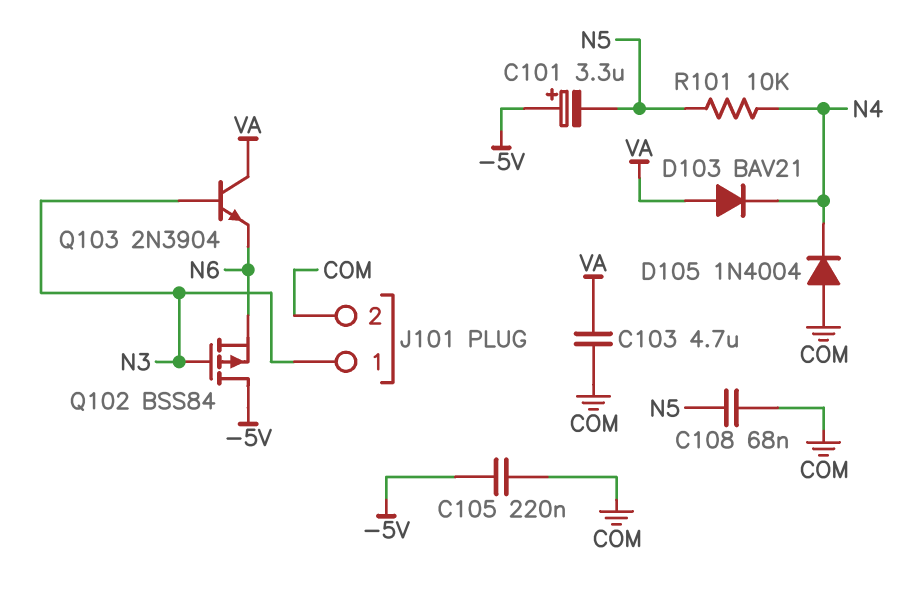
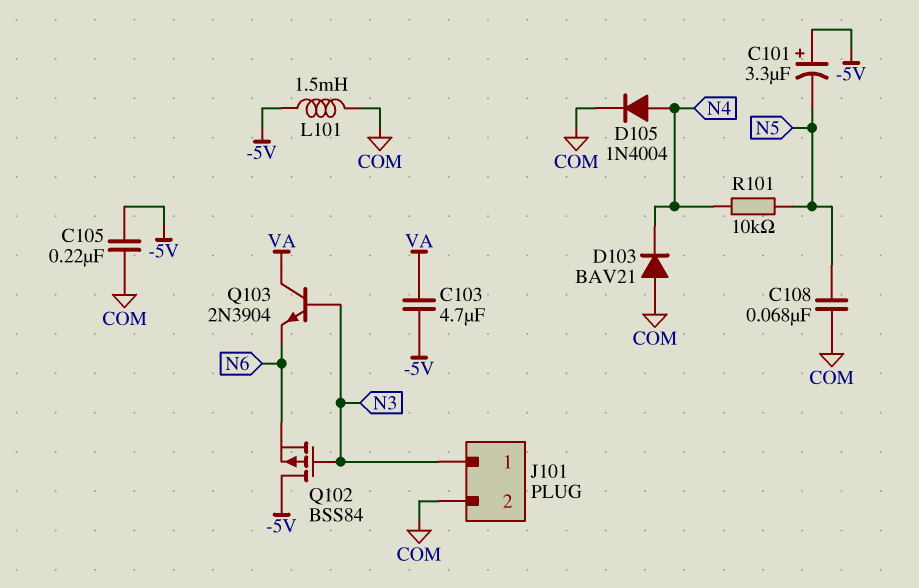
C103: 4.7uF (COM, VA) -> 4.7uF (-5V, VA)
D103: diode BAV21 (A VA, K N4) -> diode BAV21 (A COM, K N4)
D105: diode 1N4004 (A COM, K N4) -> diode 1N4004 (A N4, K COM)
L101: none -> 1.5mH (-5V, COM)

